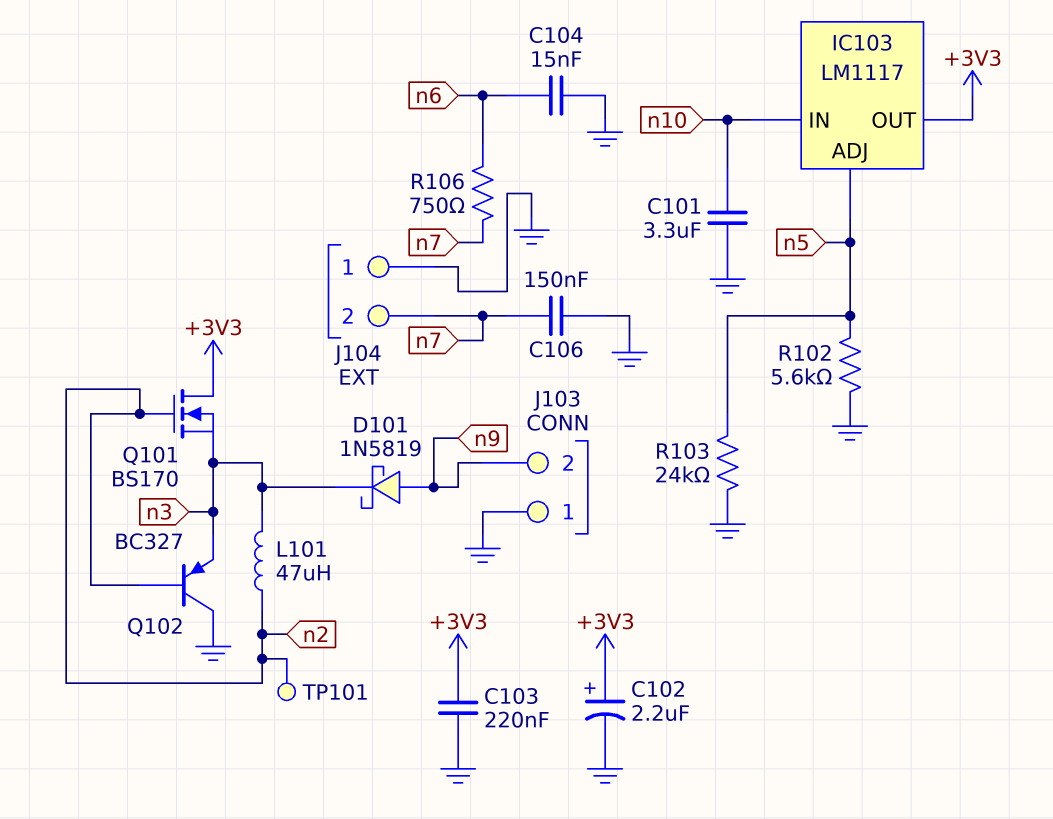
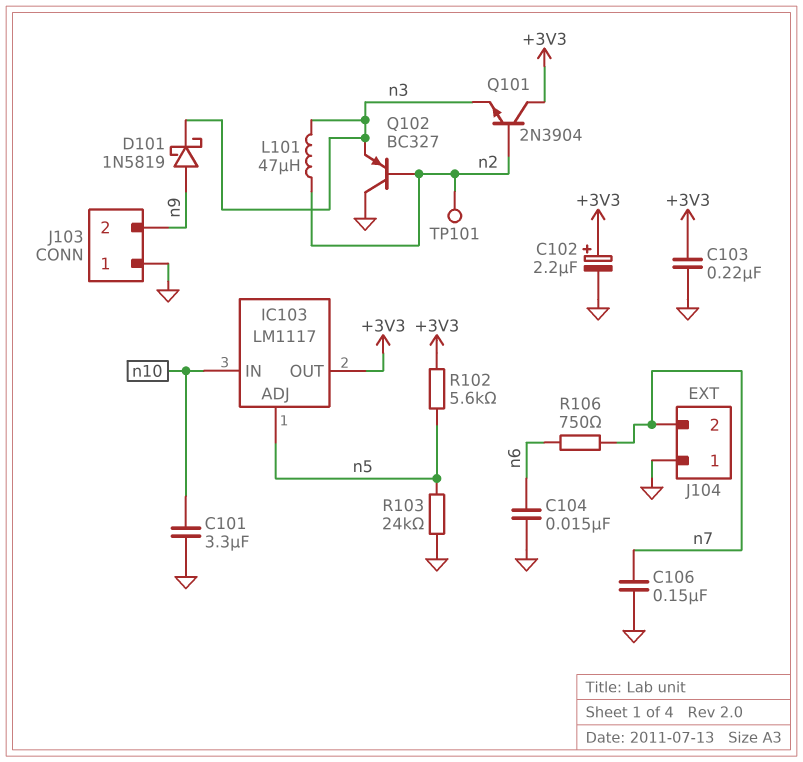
Q101: NMOS BS170 (G n2, D +3V3, S n3) -> NPN 2N3904 (B n2, C +3V3, E n3)
R102: 5.6k (GND, n5) -> 5.6k (+3V3, n5)

